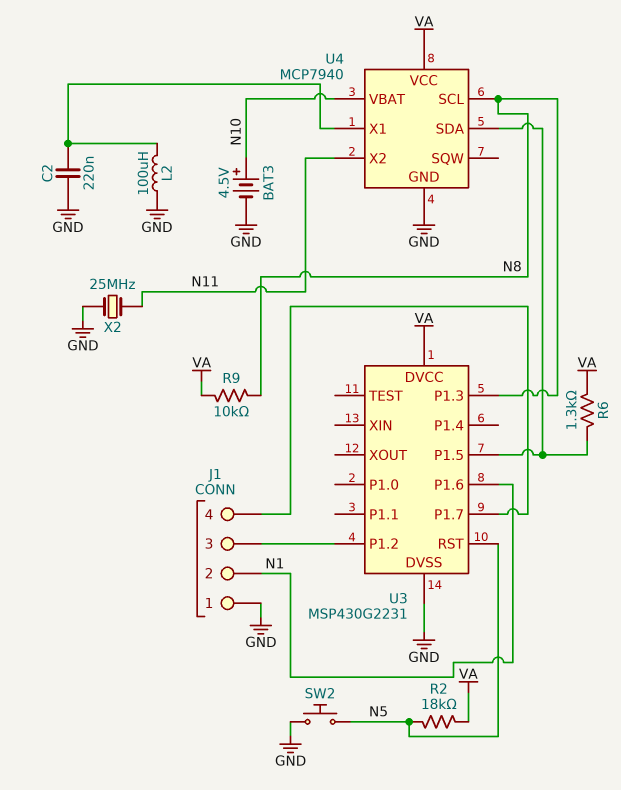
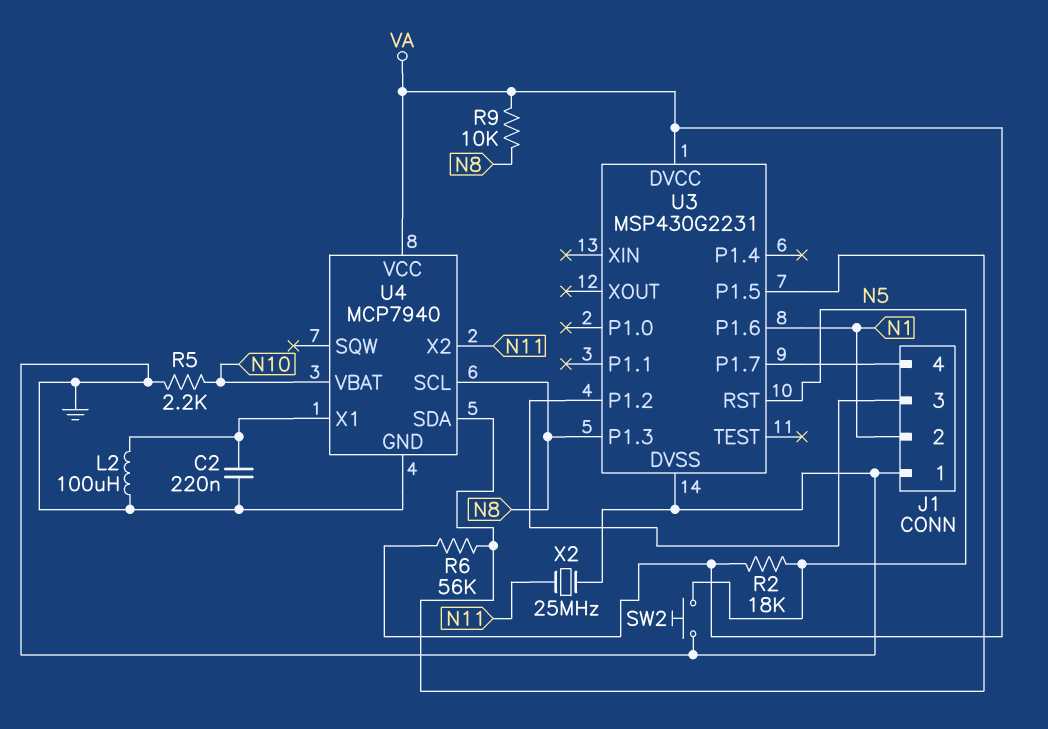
BAT3: 4.5V (plus N10, minus GND) -> none
R5: none -> 2.2k (GND, N10)
R6: 1.3k (U3/P1.5, VA) -> 56k (U3/P1.5, VA)

